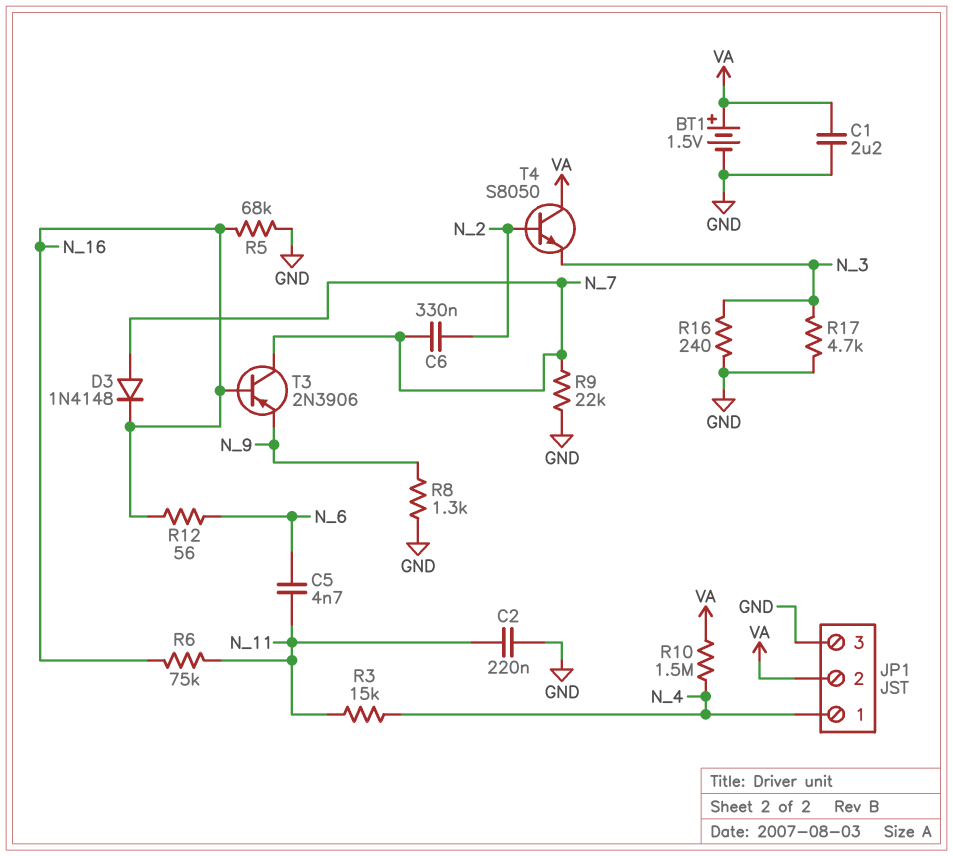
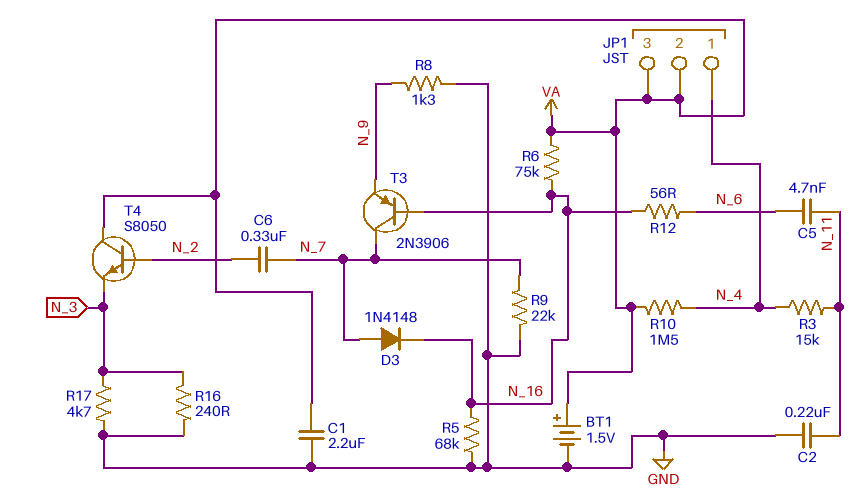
JP1 pin 3: GND -> VA
R6: 75k (N_11, N_16) -> 75k (N_16, VA)

